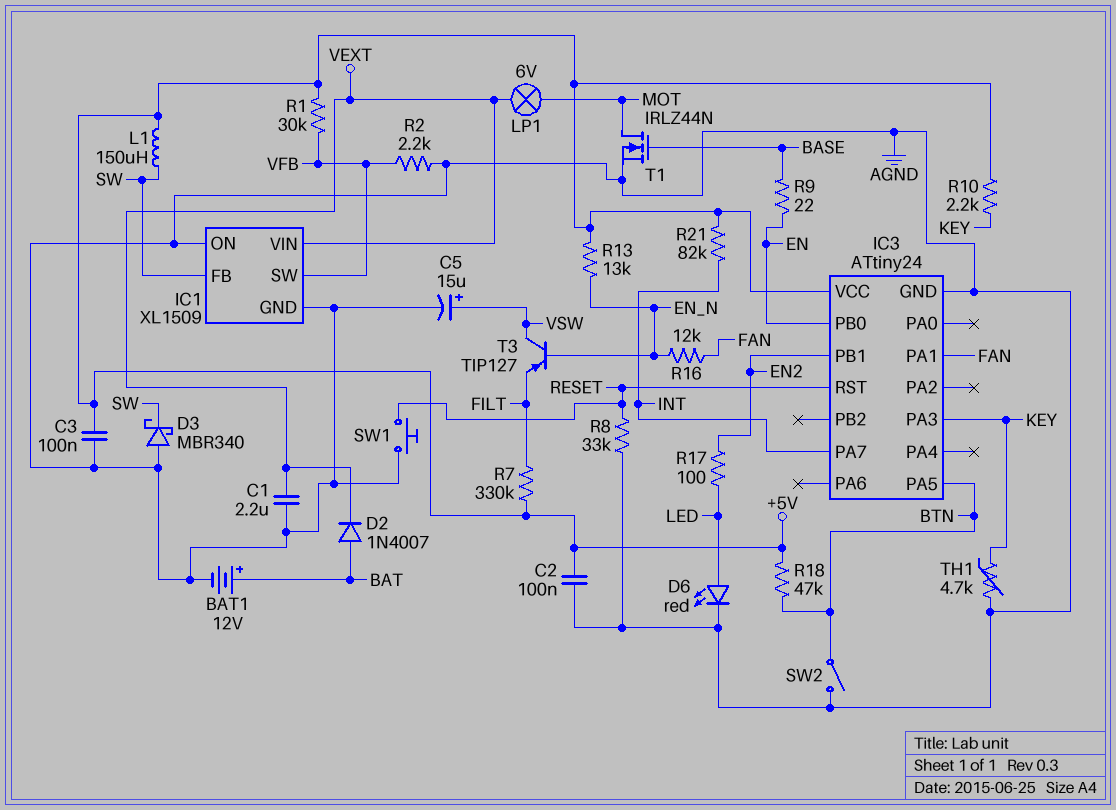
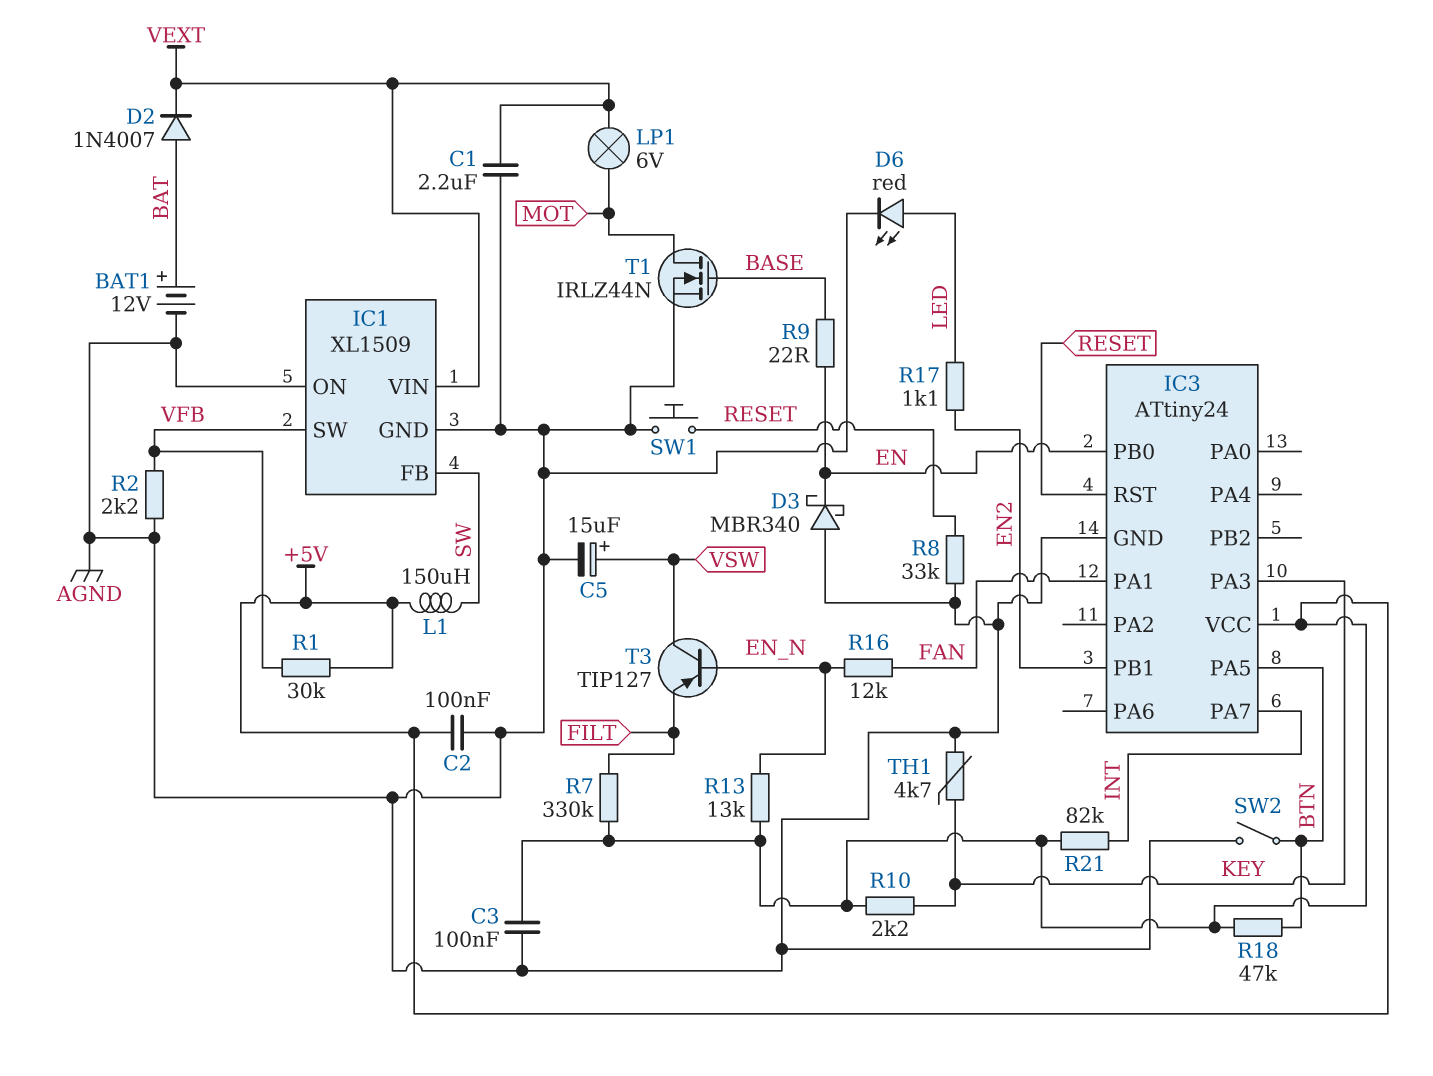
D3: schottky MBR340 (A AGND, K SW) -> schottky MBR340 (A AGND, K EN)
R17: 100 (EN2, LED) -> 1.1k (EN2, LED)

